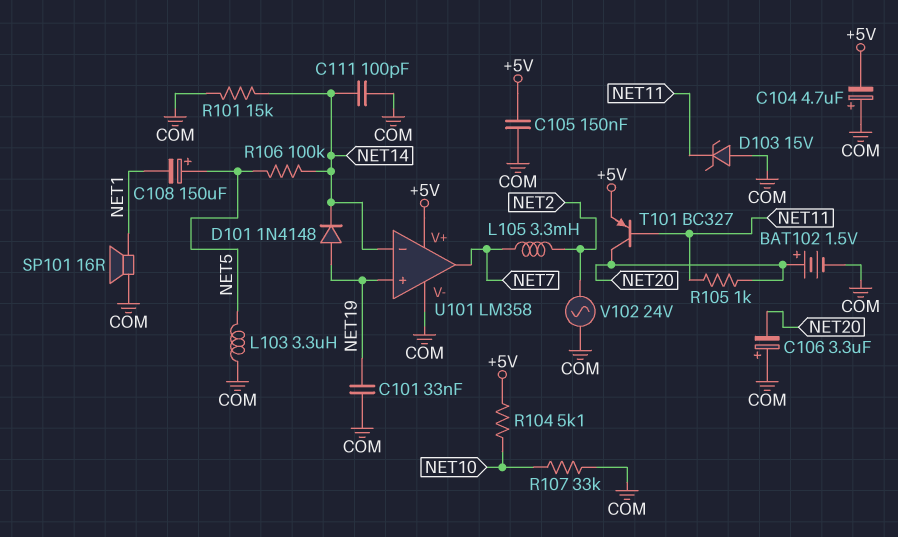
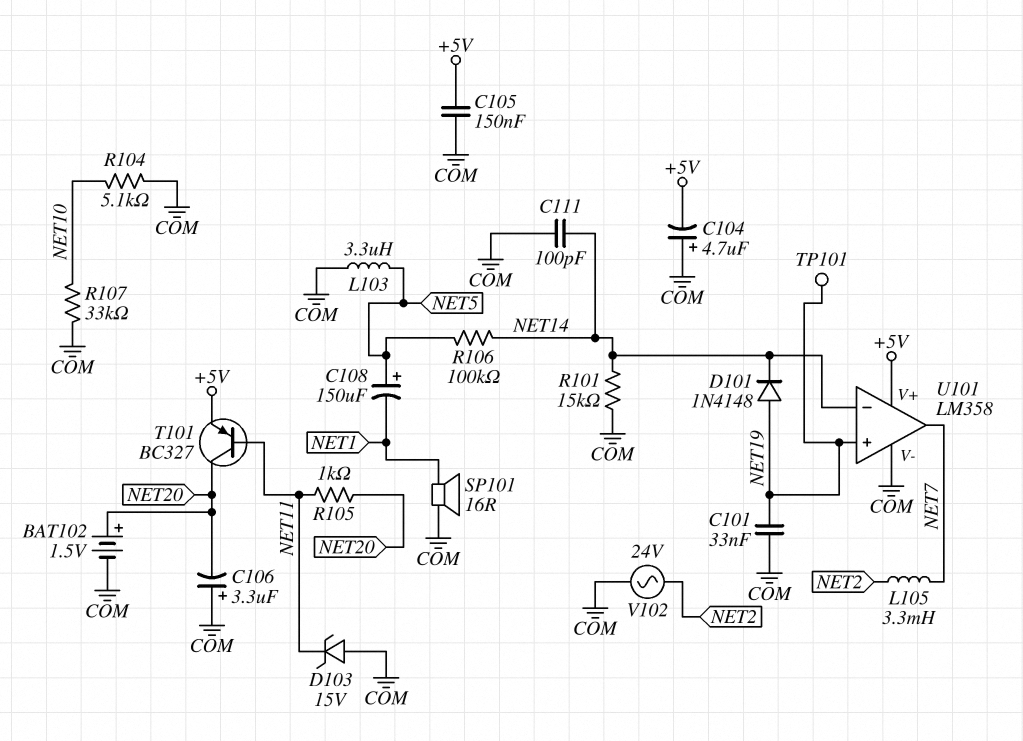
R104: 5.1k (+5V, NET10) -> 5.1k (COM, NET10)
TP101: none -> test point (NET19)

